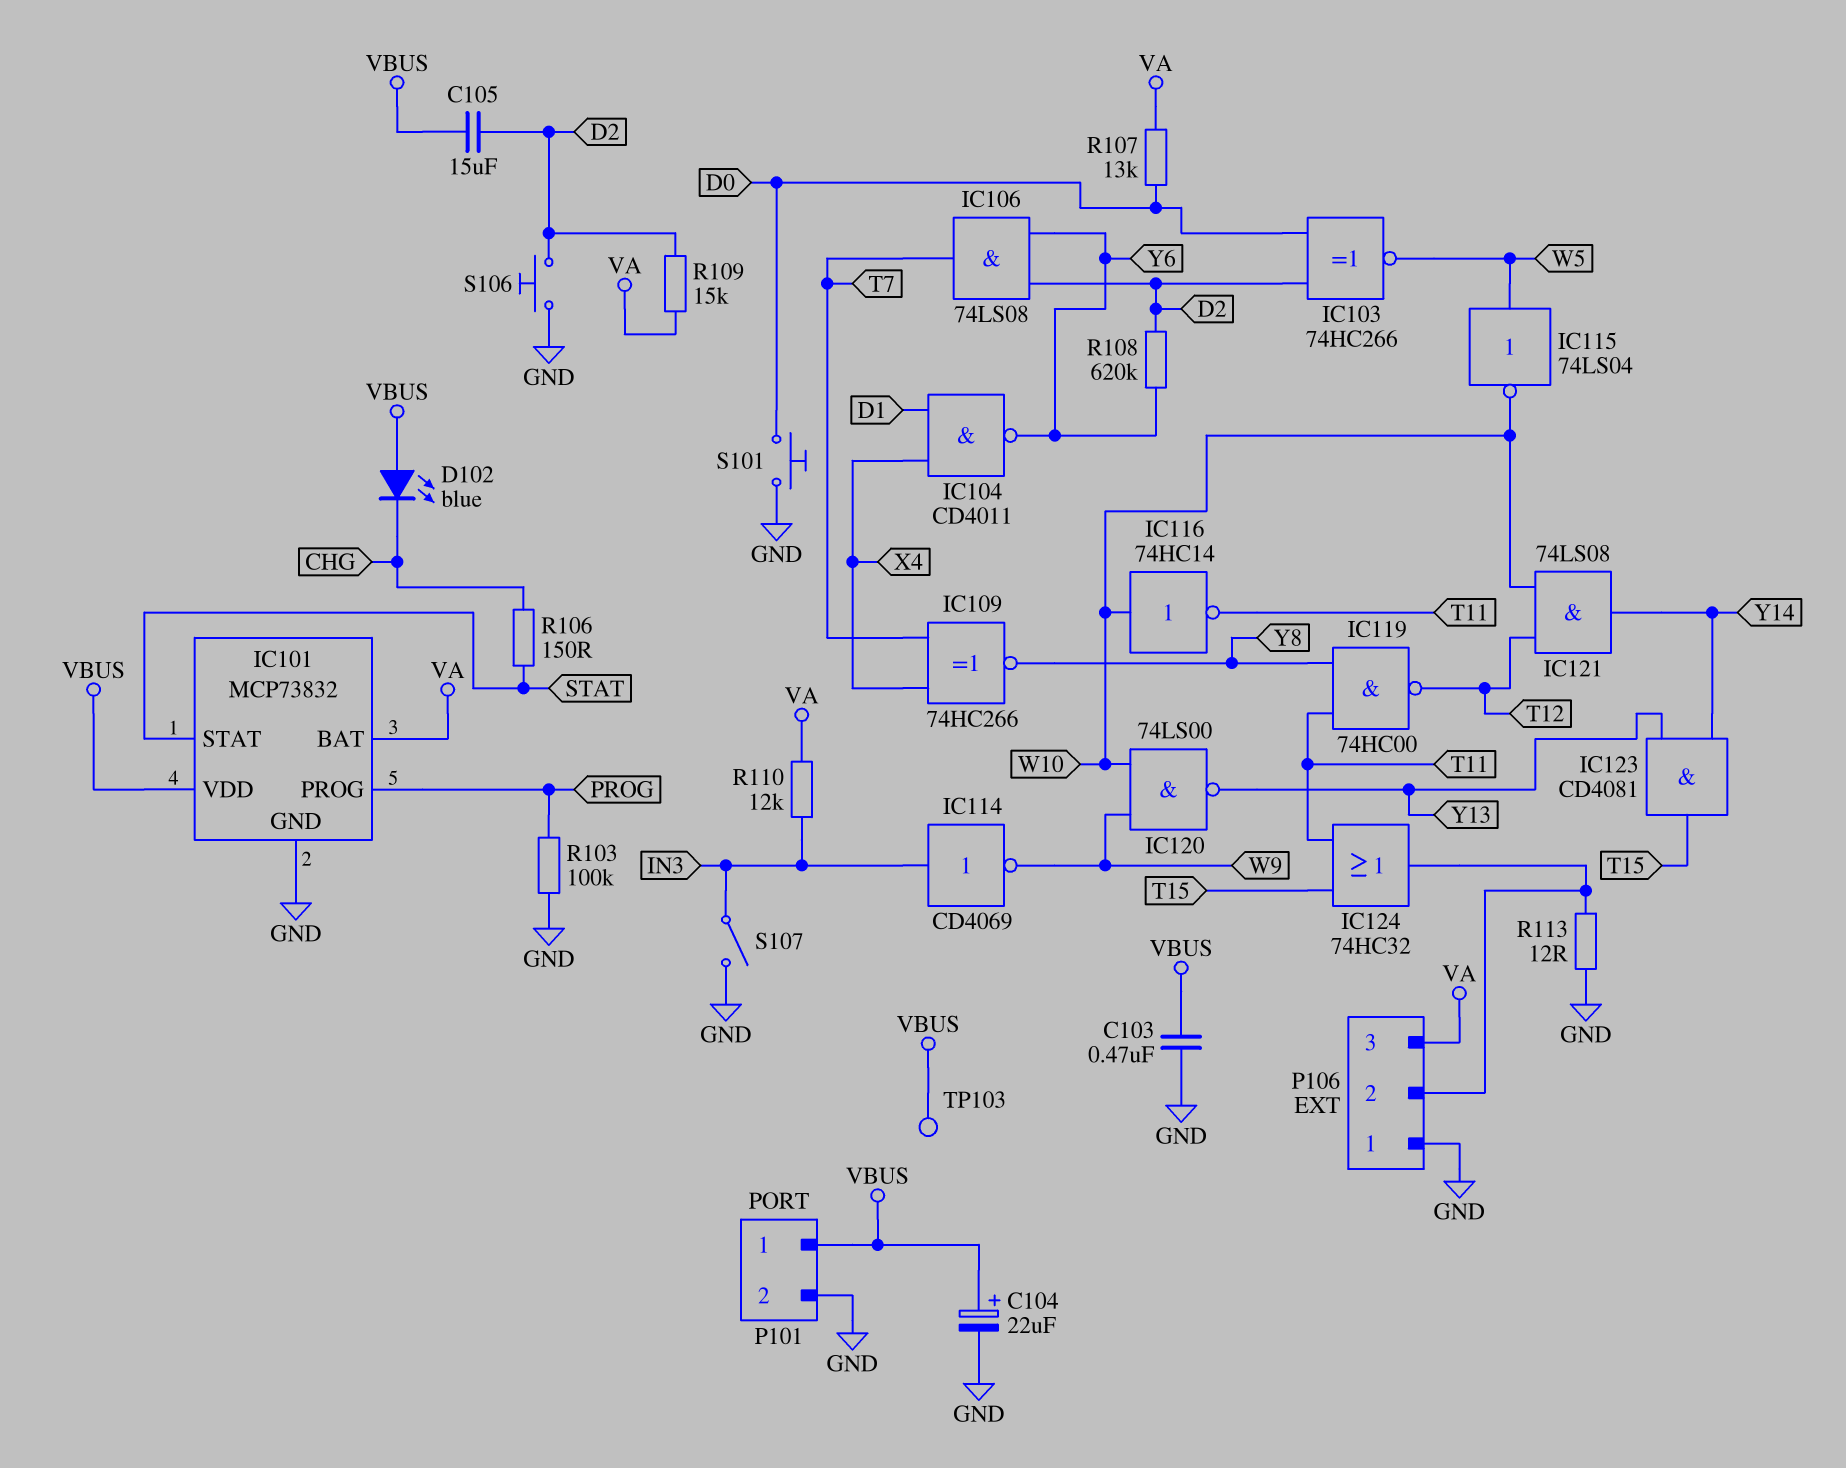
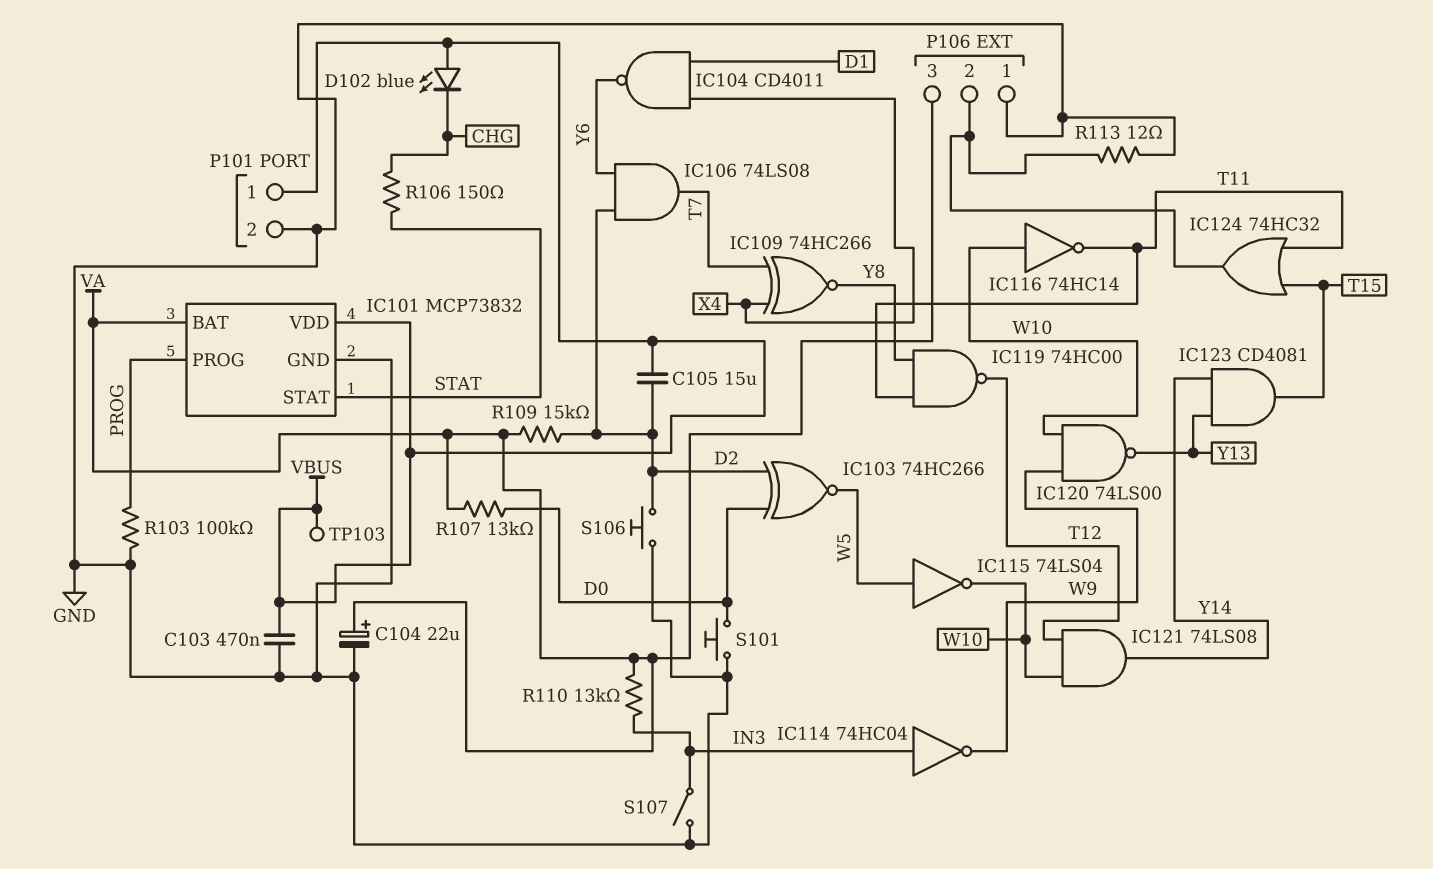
C104: 22uF (plus VBUS, minus GND) -> 22uF (plus VA, minus GND)
IC114: NOT CD4069 (in IN3, out W9) -> NOT 74HC04 (in IN3, out W9)
R108: 620k (D2, Y6) -> none
R110: 12k (IN3, VA) -> 13k (IN3, VA)

